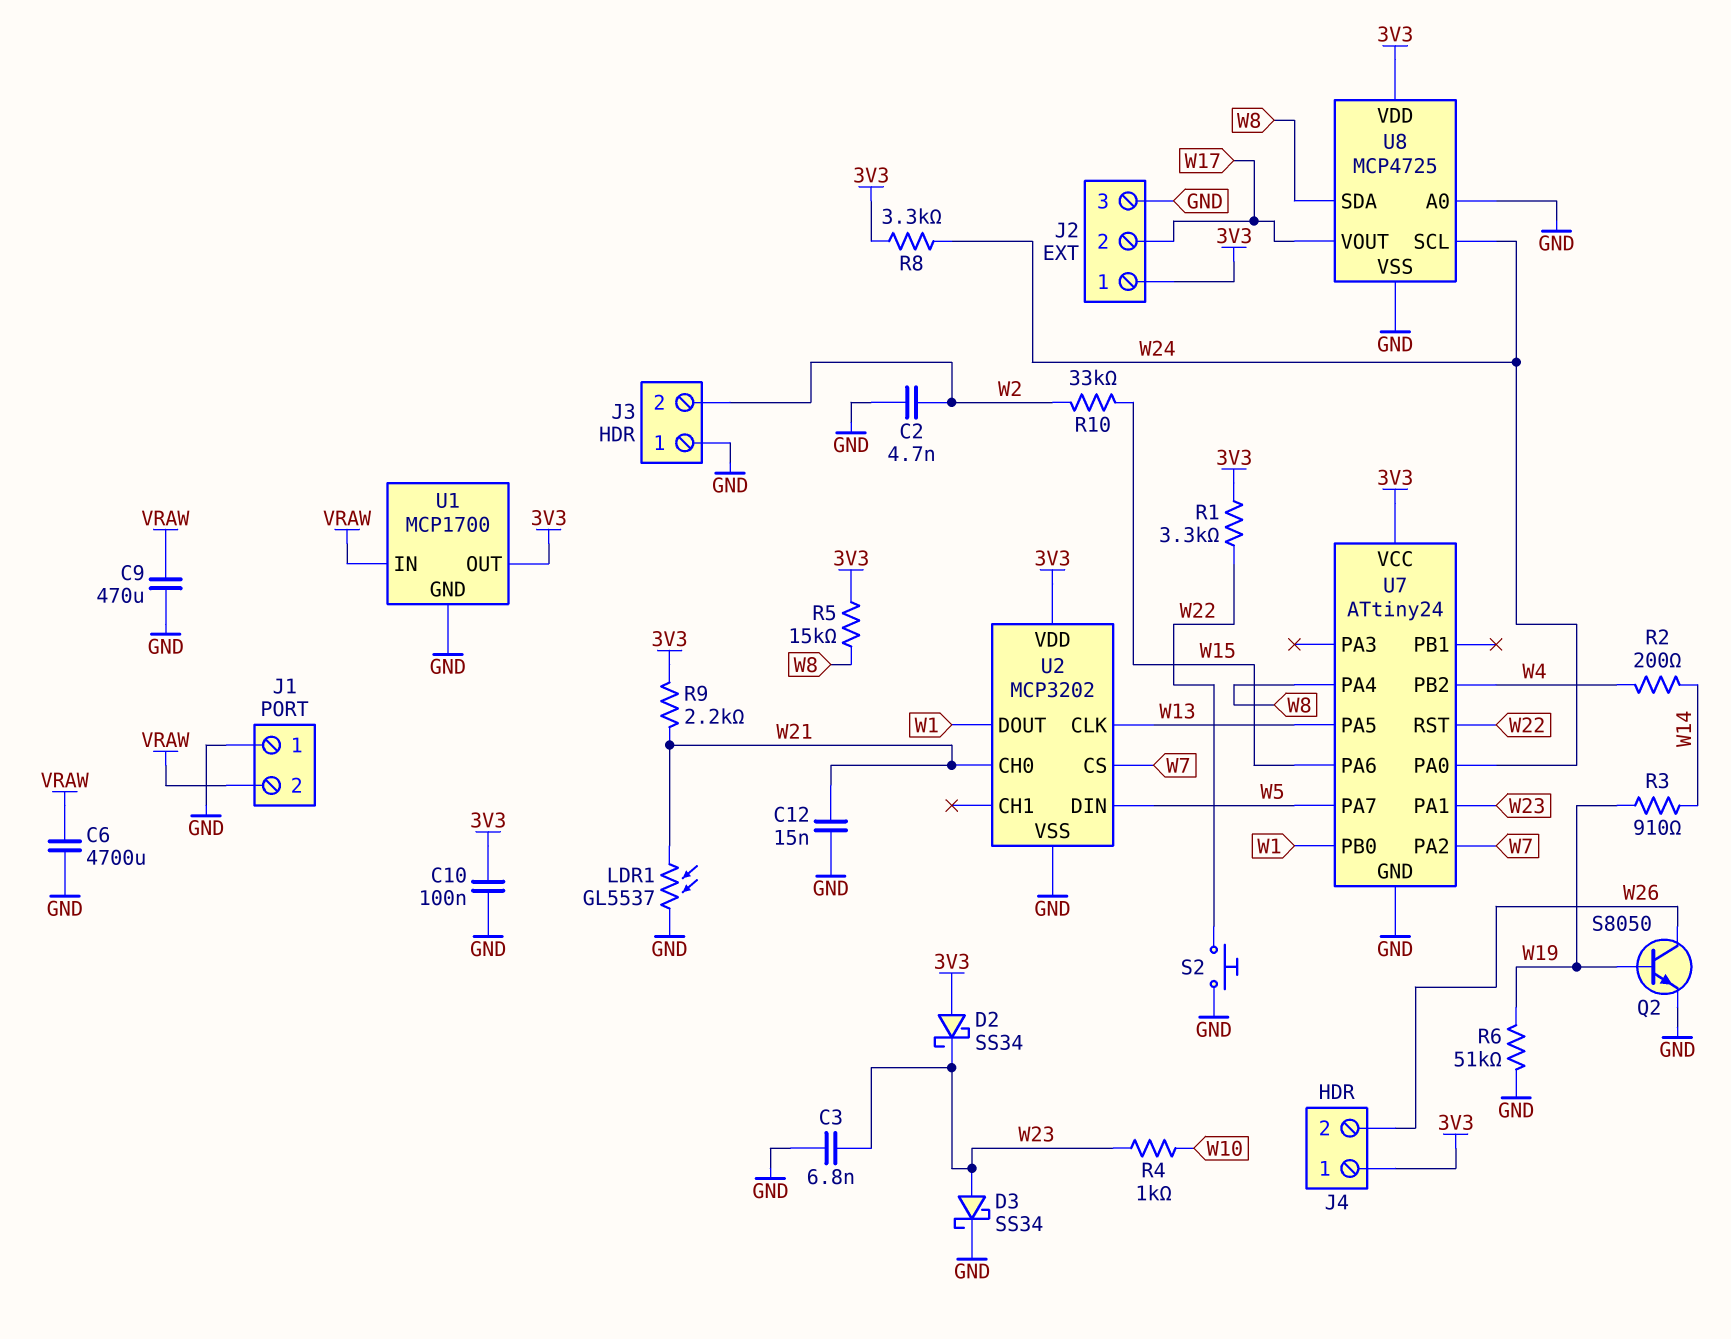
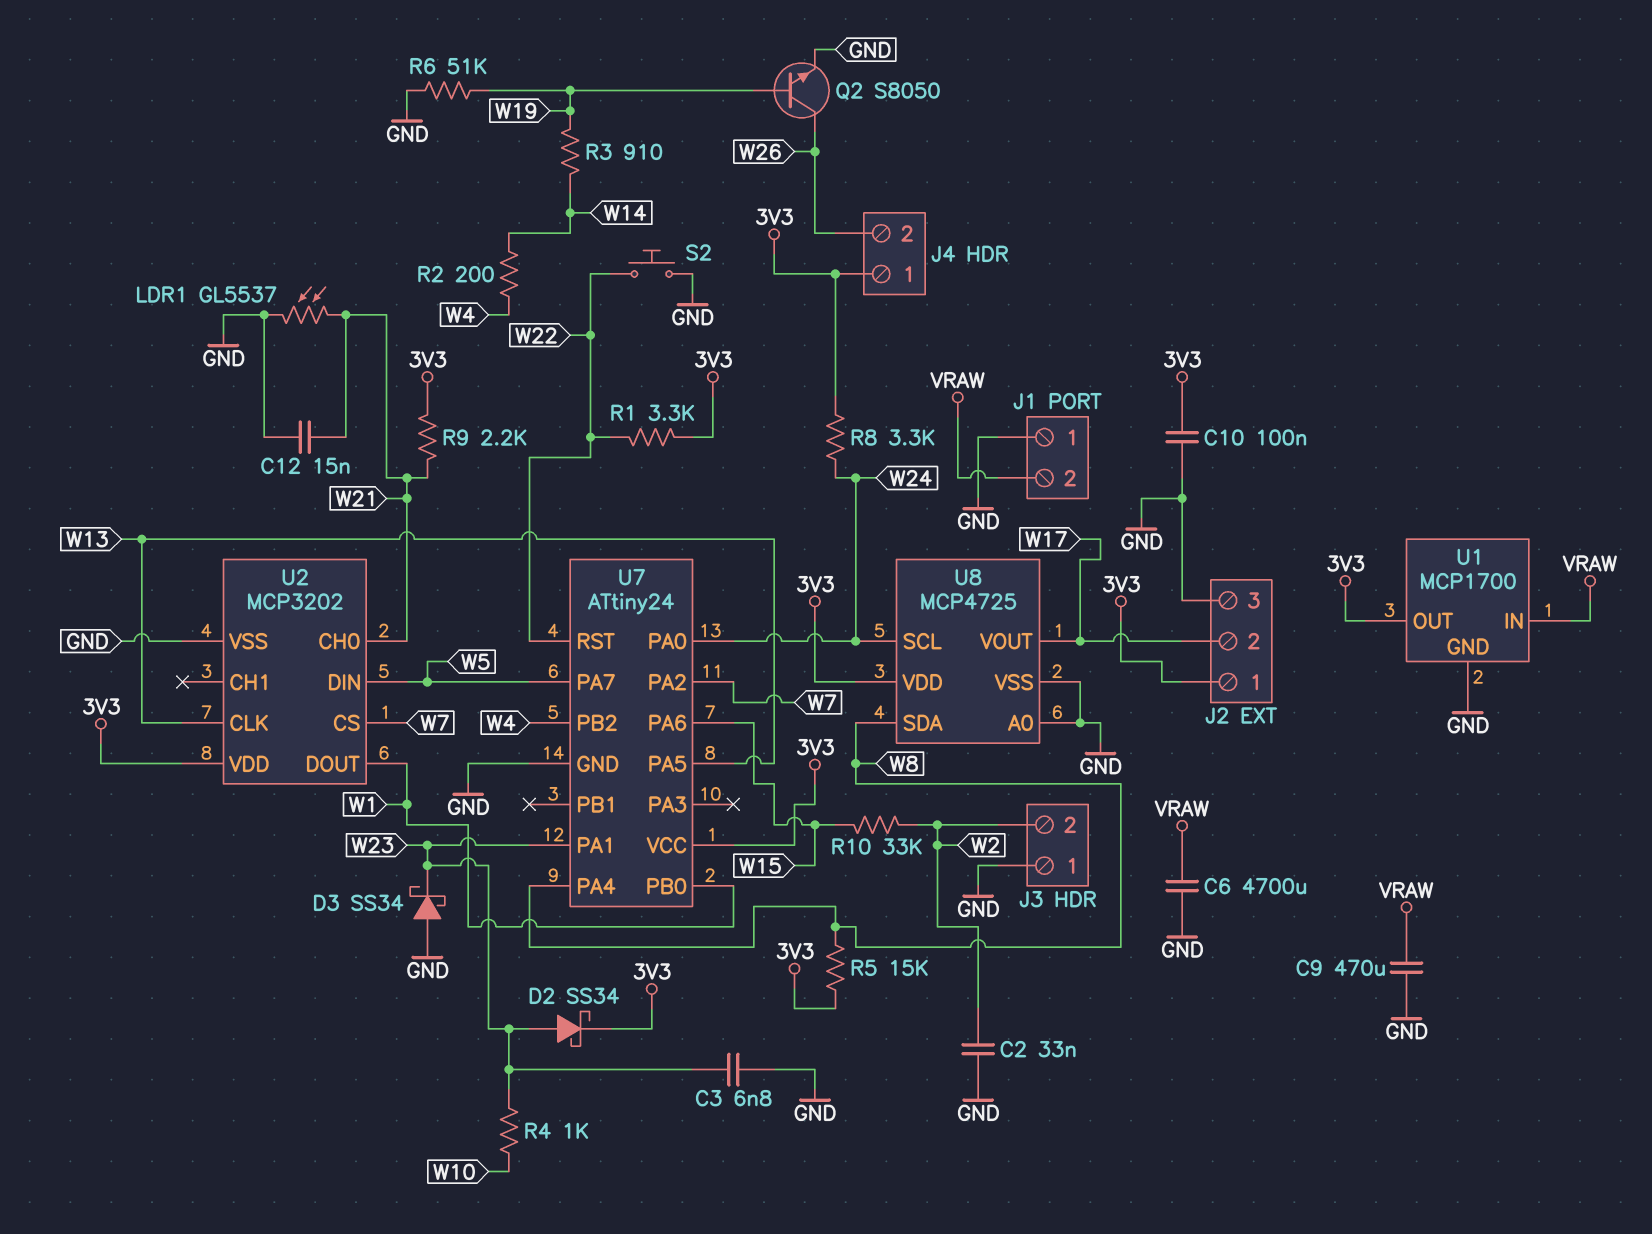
C2: 4.7nF (GND, W2) -> 33nF (GND, W2)
D2: schottky SS34 (A 3V3, K W23) -> schottky SS34 (A W23, K 3V3)
D3: schottky SS34 (A W23, K GND) -> schottky SS34 (A GND, K W23)

